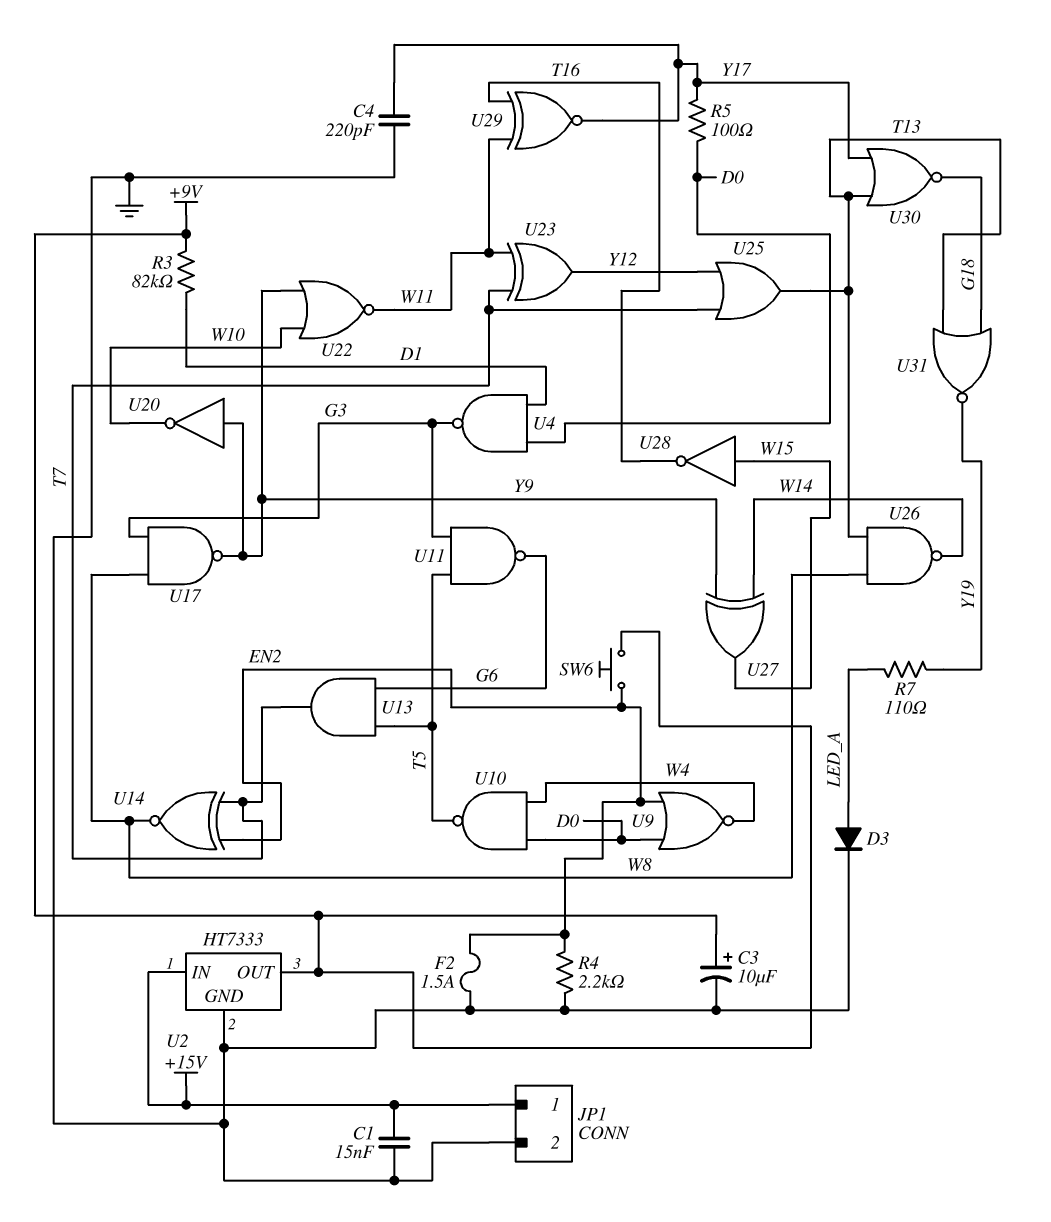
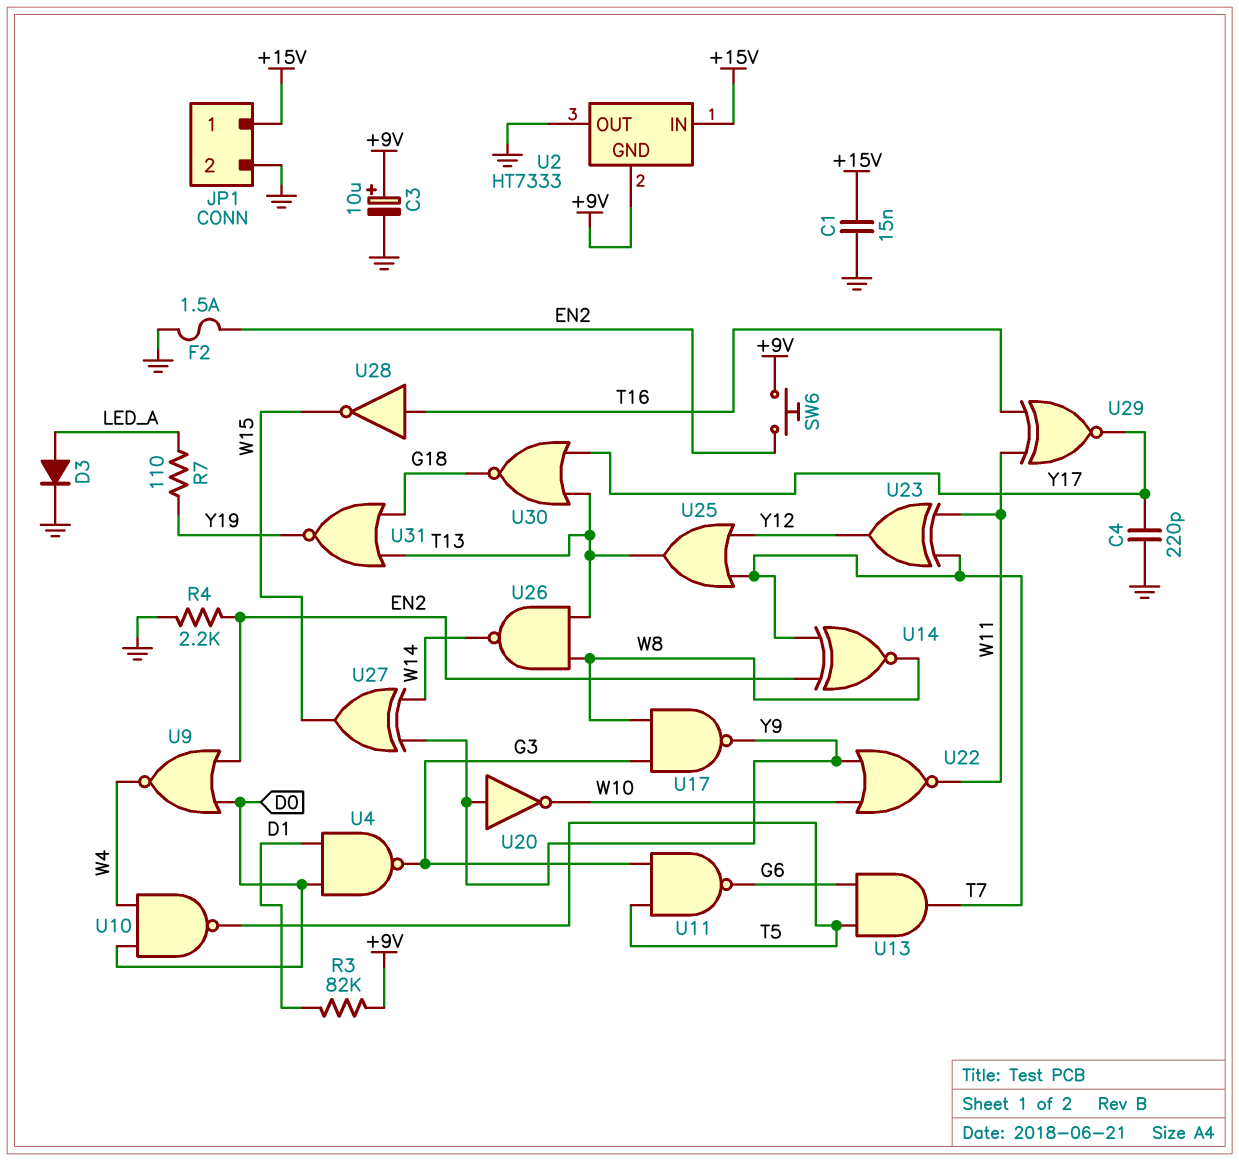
R5: 100 (D0, Y17) -> none
U2 pin GND: GND -> +9V
U2 pin OUT: +9V -> GND
U28: NOT (in W15, out T16) -> NOT (in T16, out W15)

